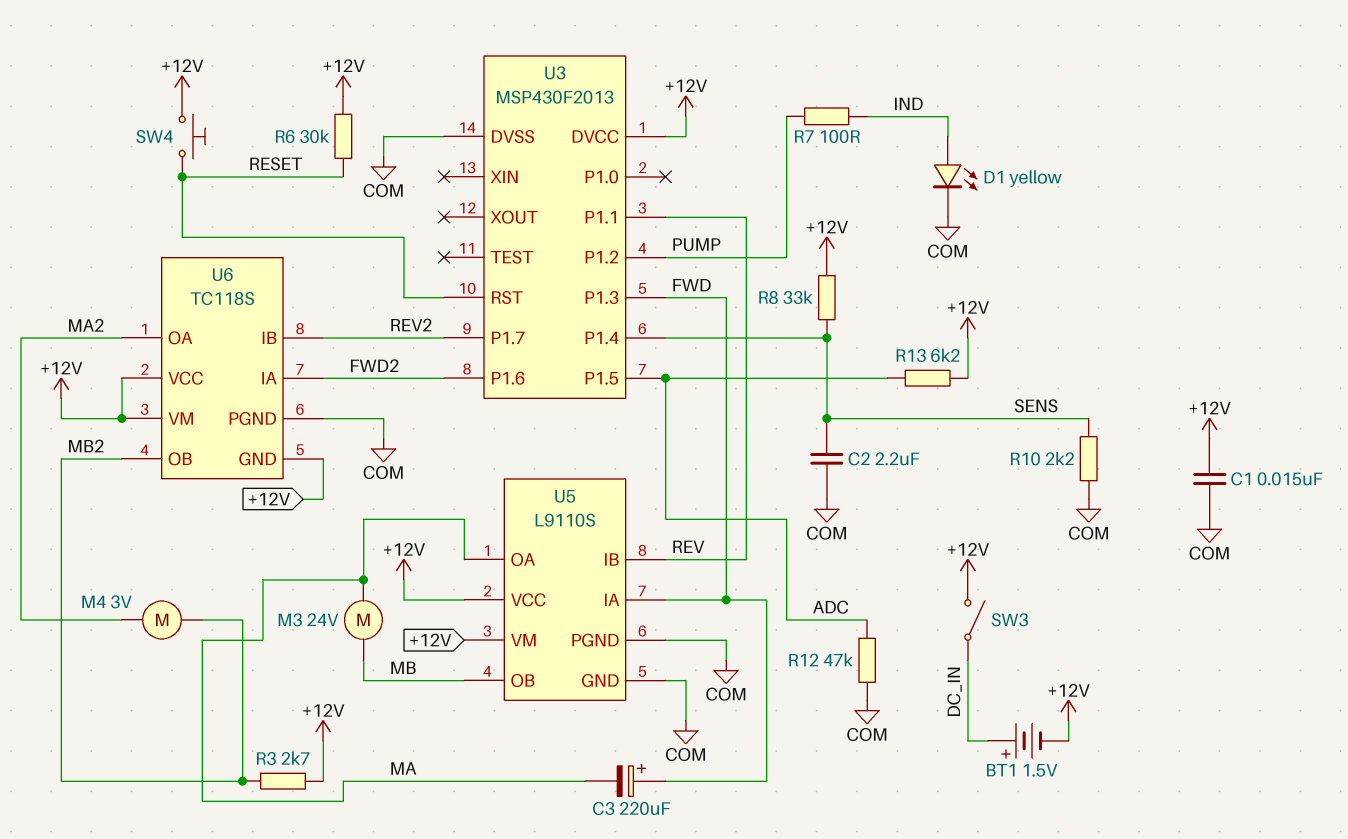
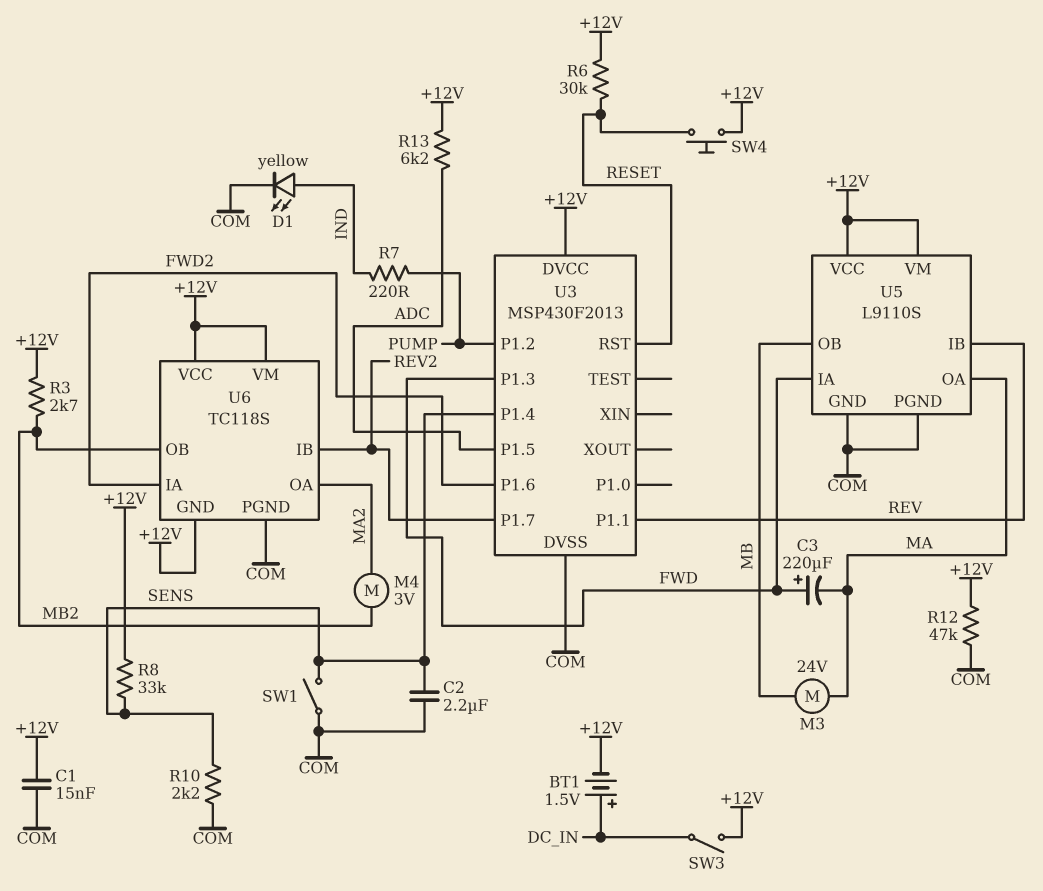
R7: 100 (IND, PUMP) -> 220 (IND, PUMP)
R12: 47k (ADC, COM) -> 47k (+12V, COM)
SW1: none -> switch (COM, SENS)

